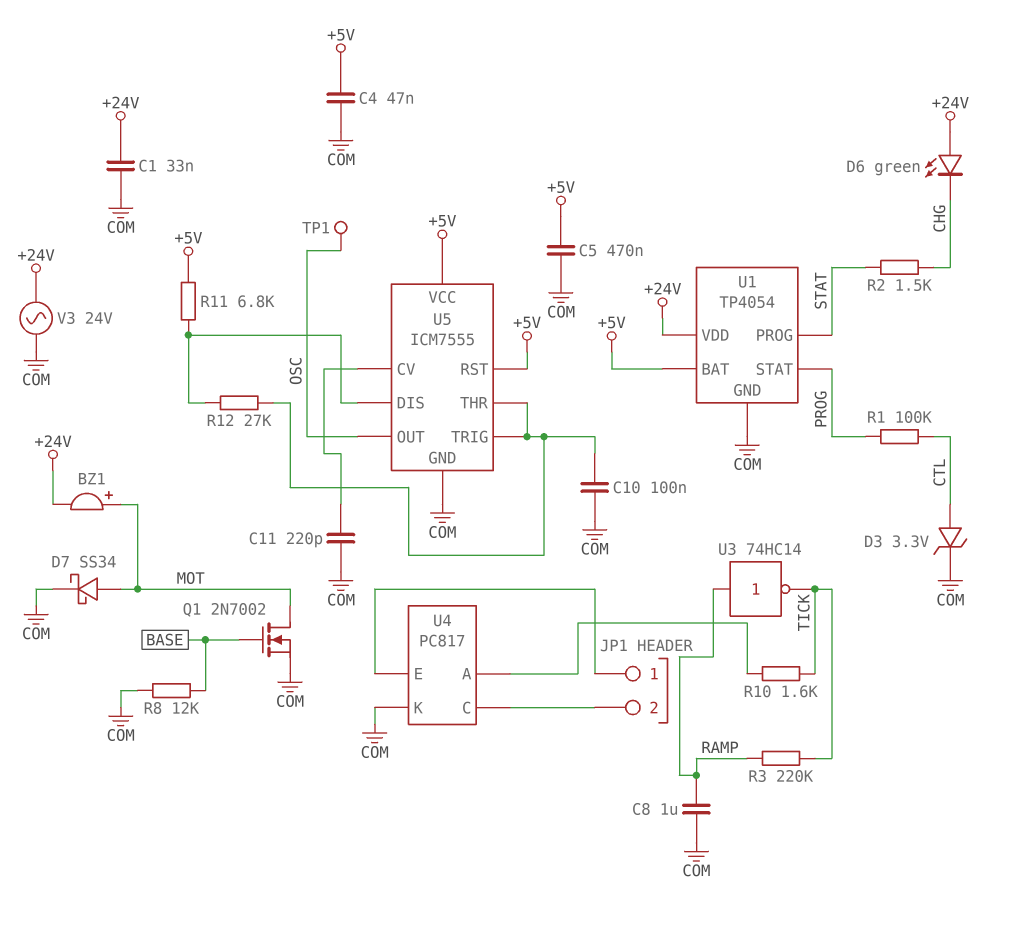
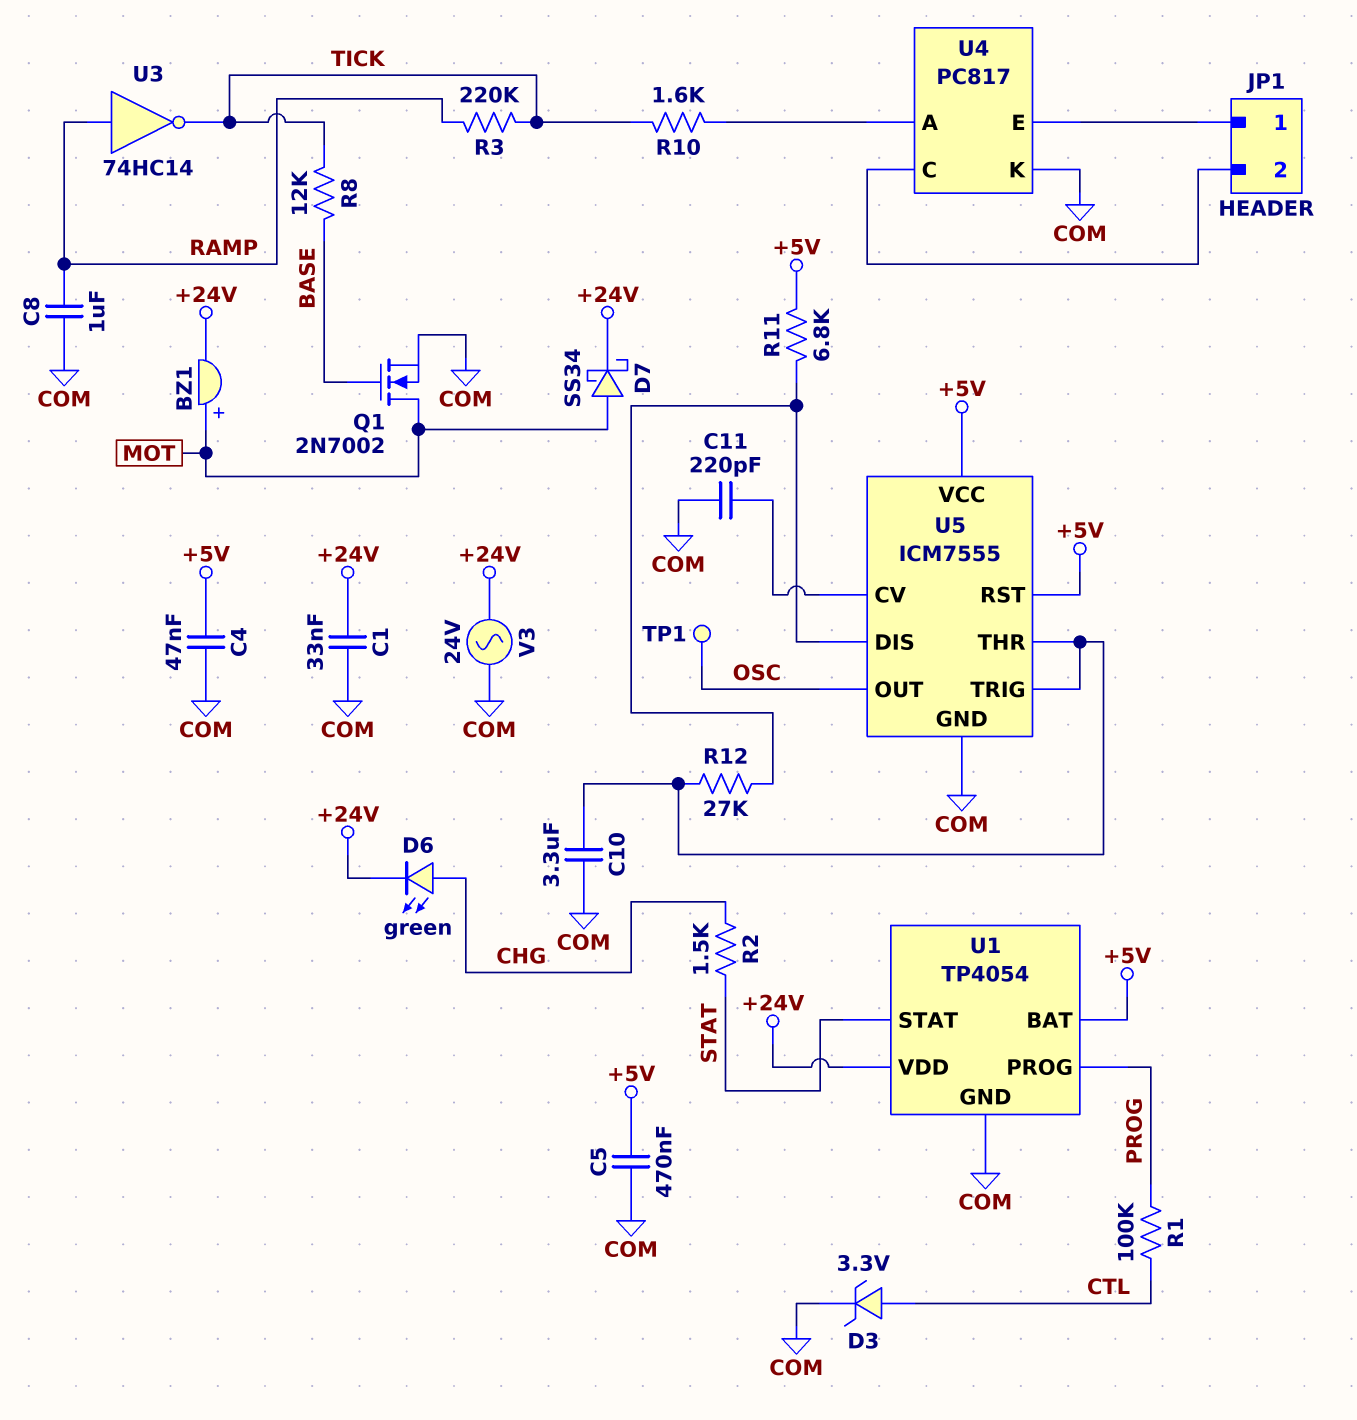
C10: 100nF (COM, U5/THR) -> 3.3uF (COM, U5/THR)
D6: LED green (A +24V, K CHG) -> LED green (A CHG, K +24V)
D7: schottky SS34 (A MOT, K COM) -> schottky SS34 (A MOT, K +24V)
R8: 12k (BASE, COM) -> 12k (BASE, TICK)
U1 pin PROG: STAT -> PROG
U1 pin STAT: PROG -> STAT

